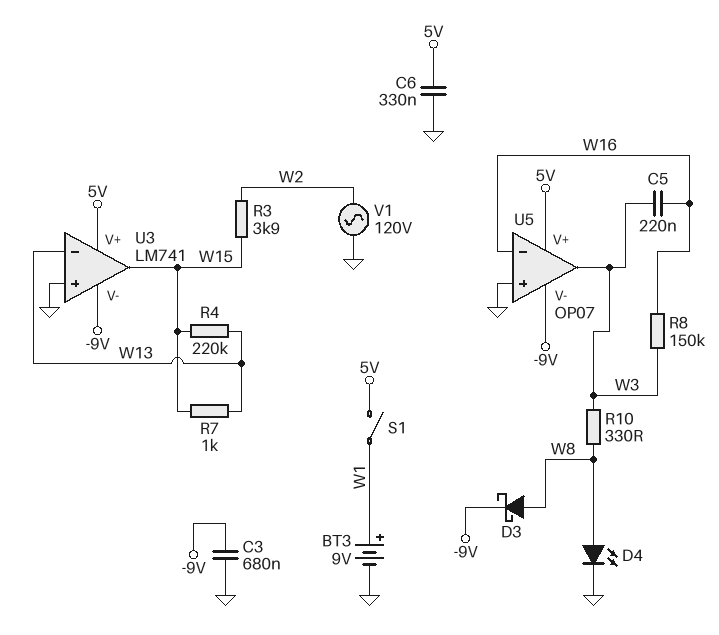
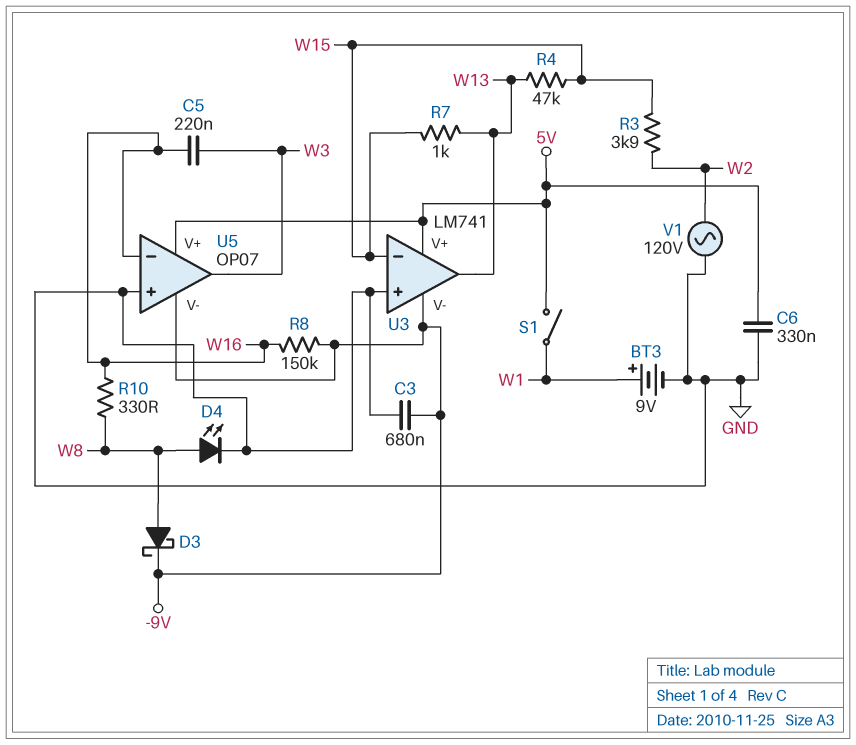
R4: 220k (W13, W15) -> 47k (W13, W15)
R8: 150k (W3, W16) -> 150k (-9V, W16)
R10: 330 (W3, W8) -> 330 (W8, W16)
U3 pin in-: W13 -> W15
U3 pin out: W15 -> W13

